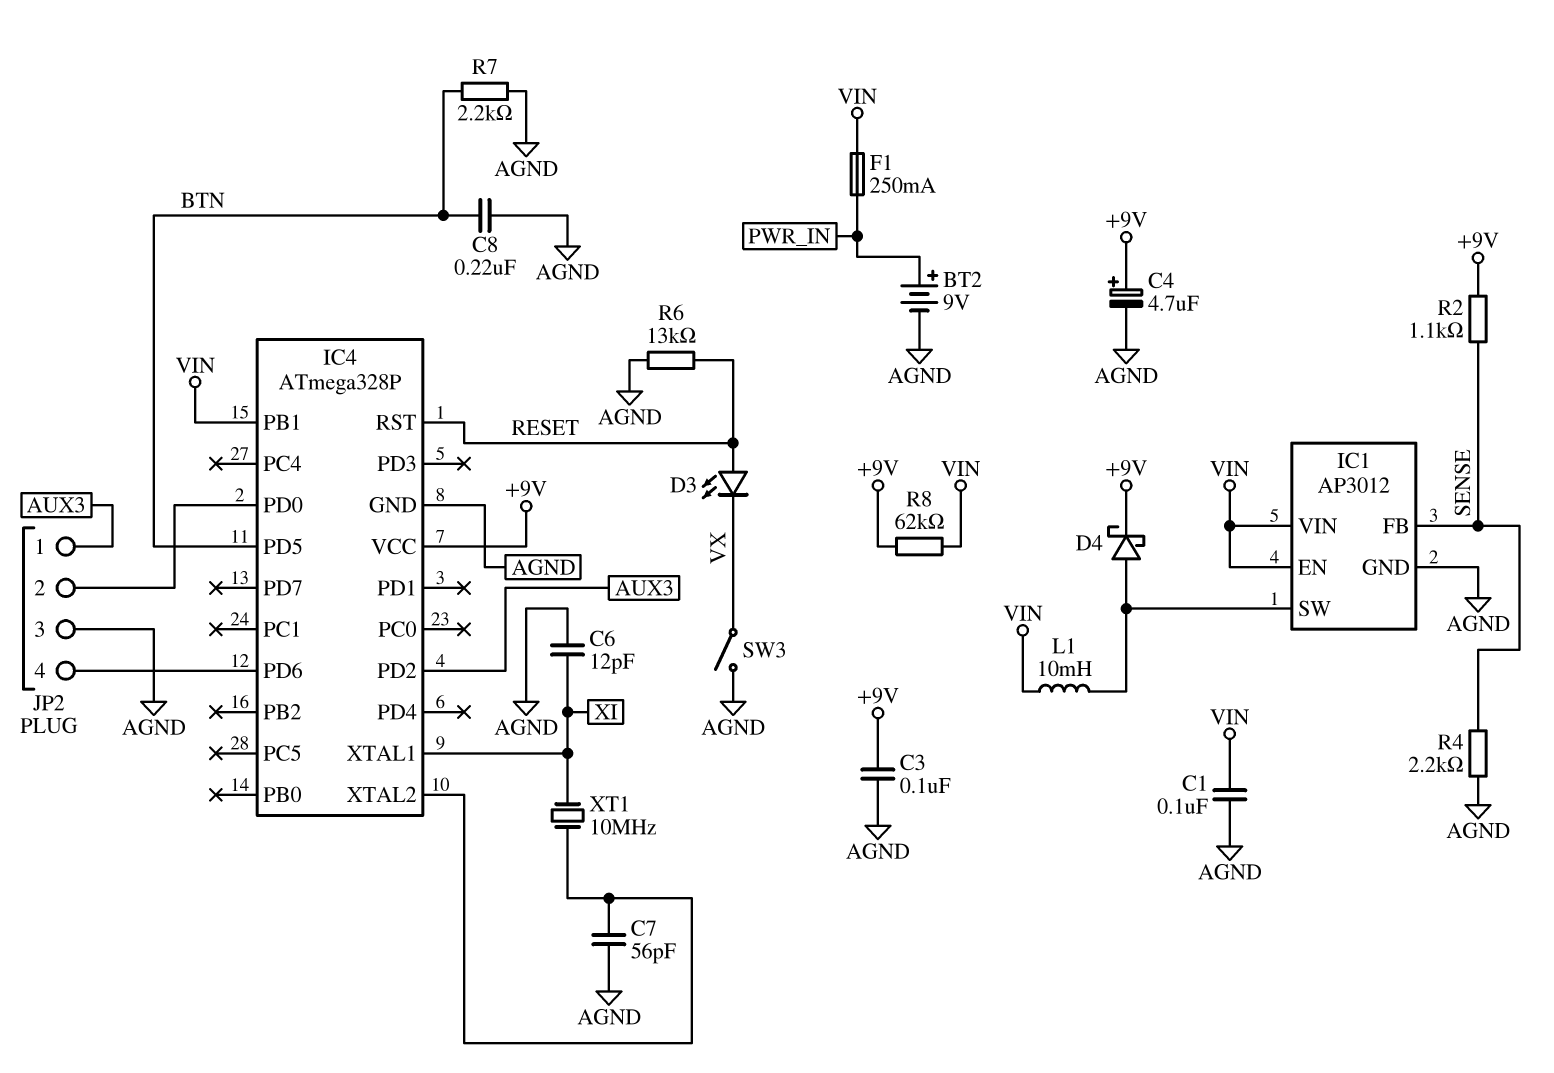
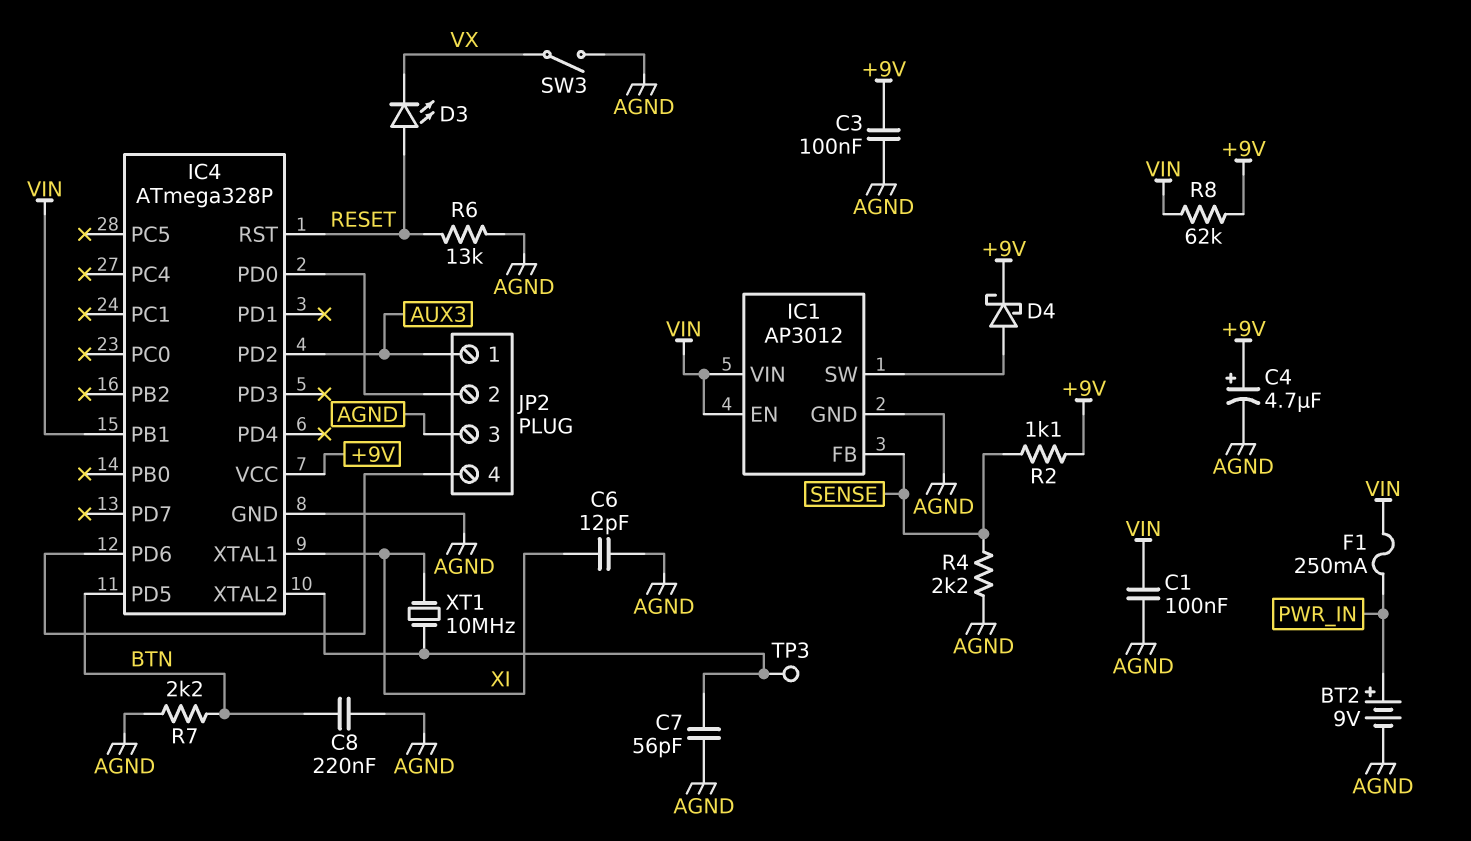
L1: 10mH (IC1/SW, VIN) -> none
TP3: none -> test point (IC4/XTAL2)

